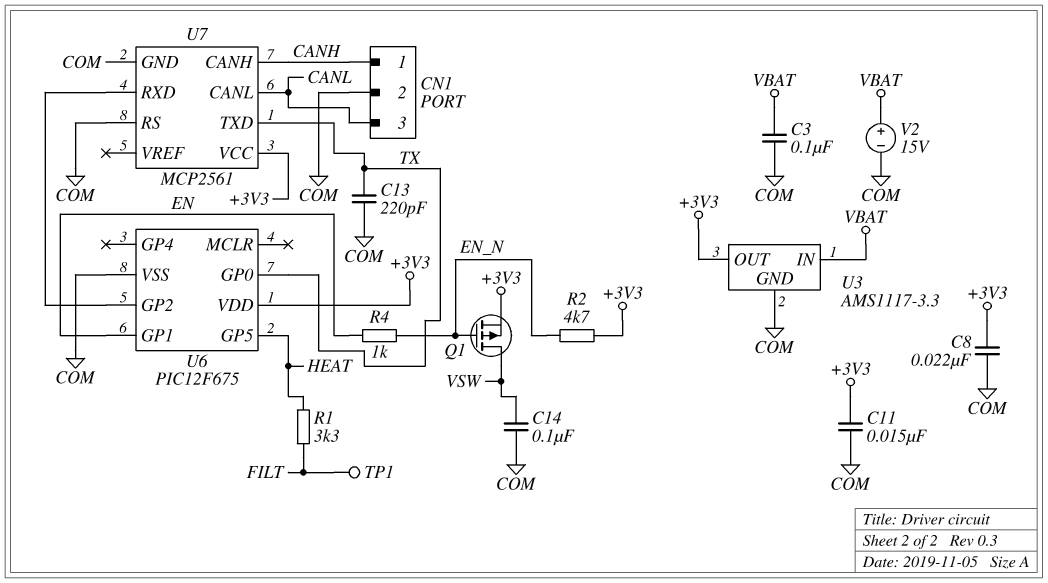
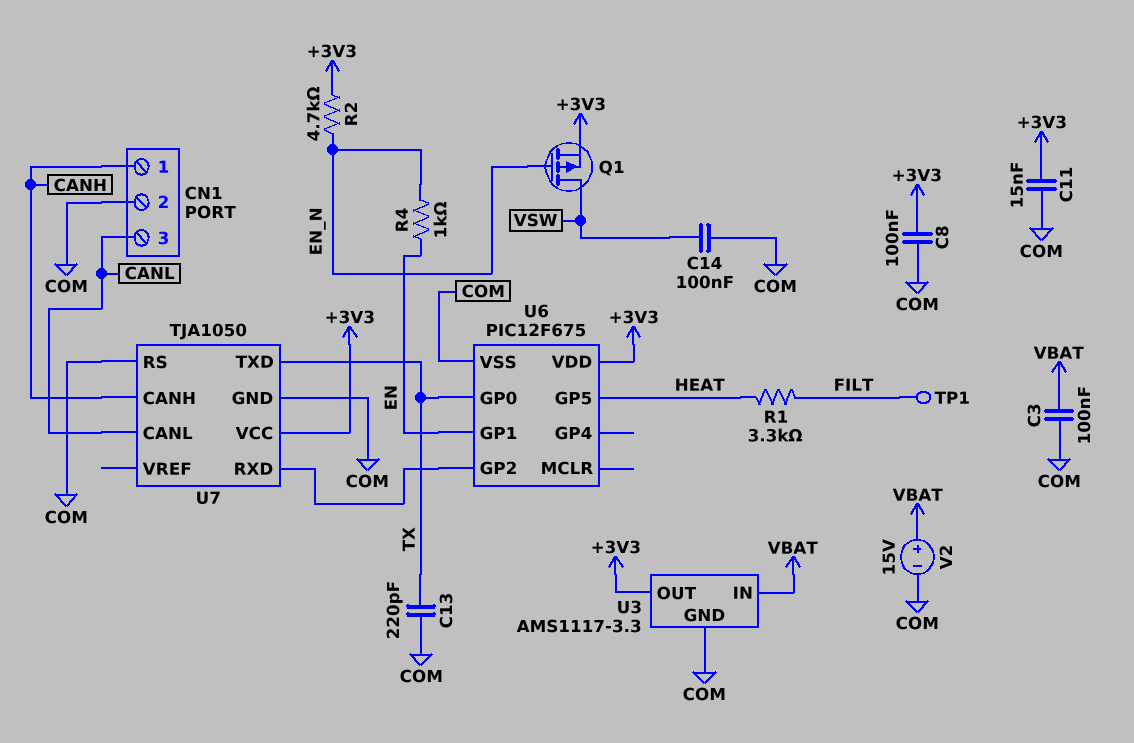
C8: 22nF (+3V3, COM) -> 100nF (+3V3, COM)
U7: MCP2561 -> TJA1050

